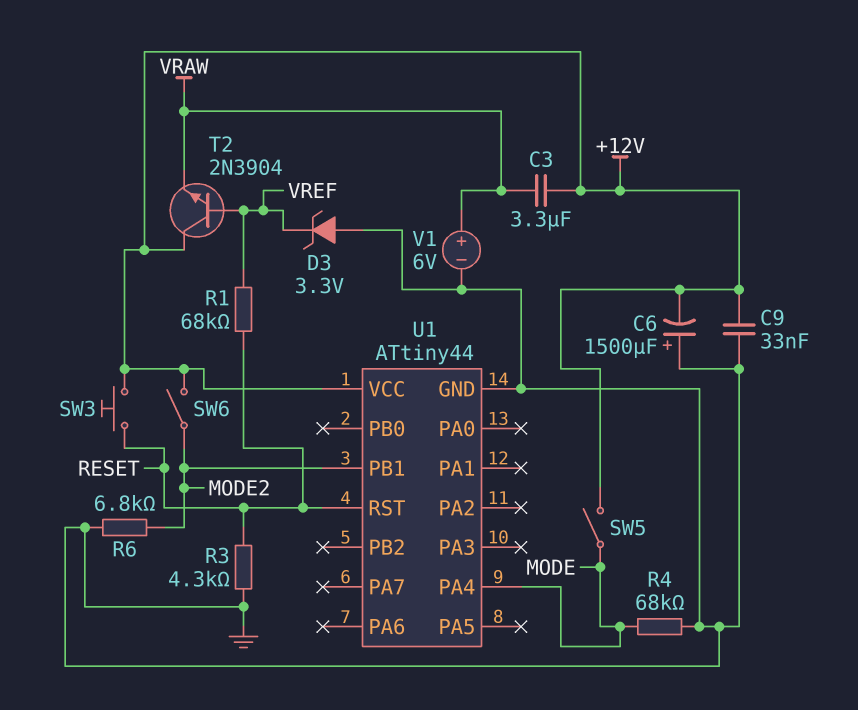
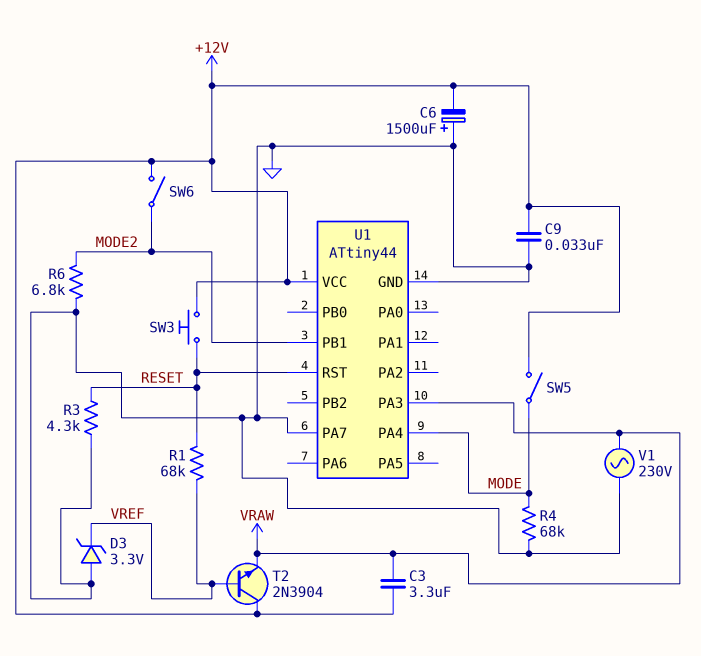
U1 pin PA3: none -> VRAW
U1 pin PA7: none -> GND
V1: 6V (plus VRAW, minus GND) -> AC 230V (GND, VRAW)

